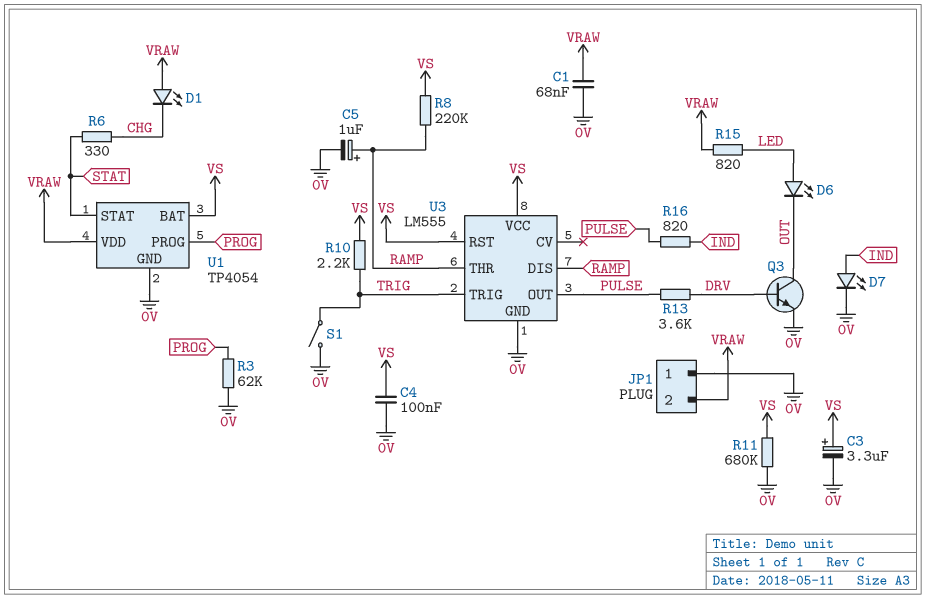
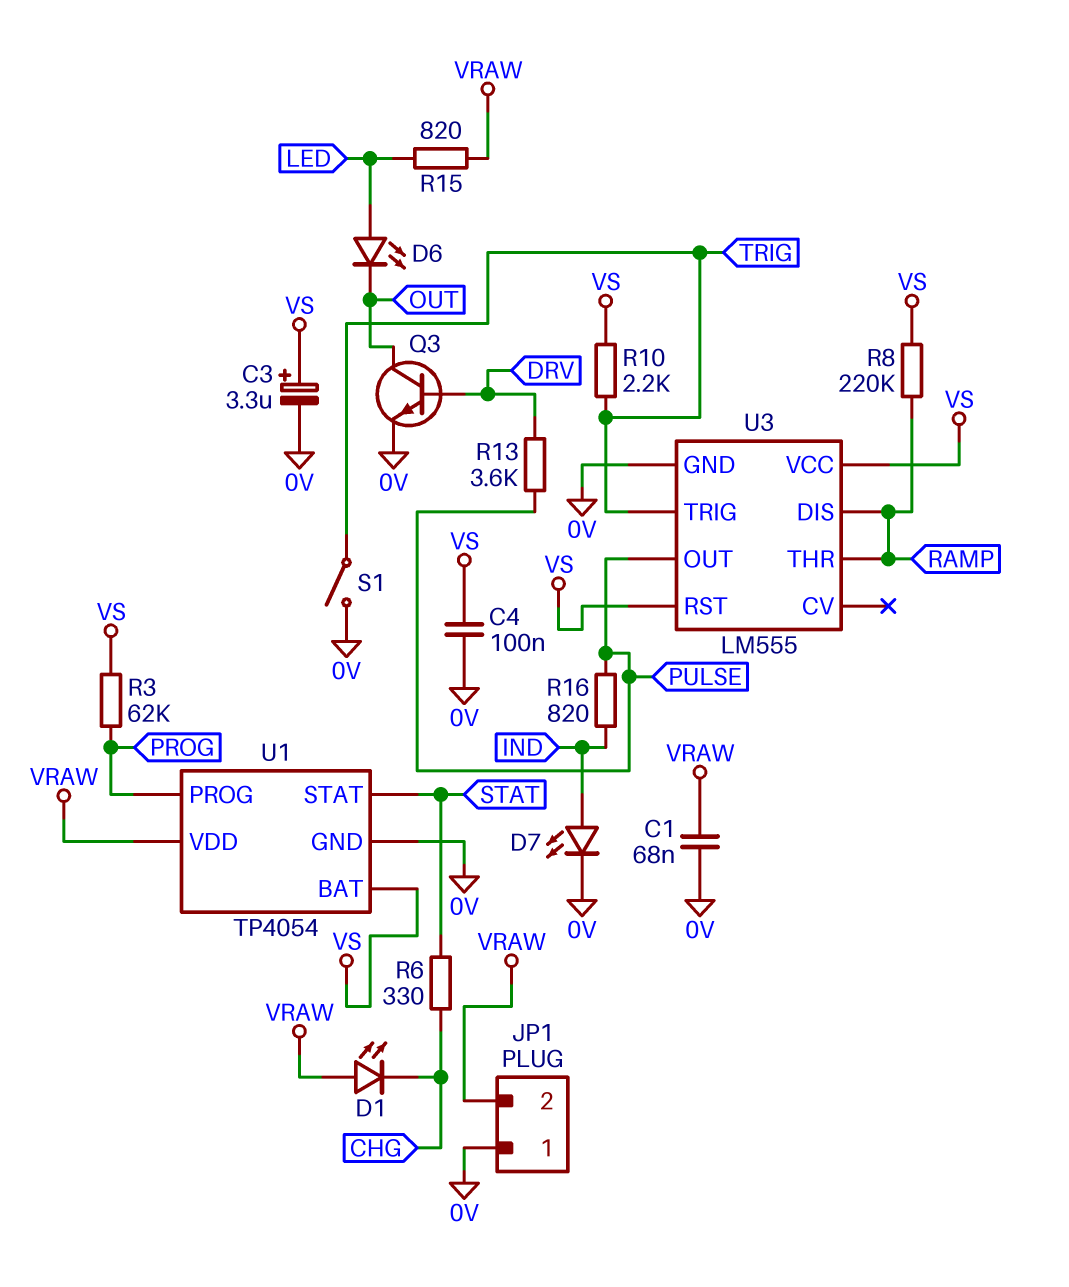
C5: 1uF (plus RAMP, minus 0V) -> none
R3: 62k (0V, PROG) -> 62k (PROG, VS)
R11: 680k (0V, VS) -> none

